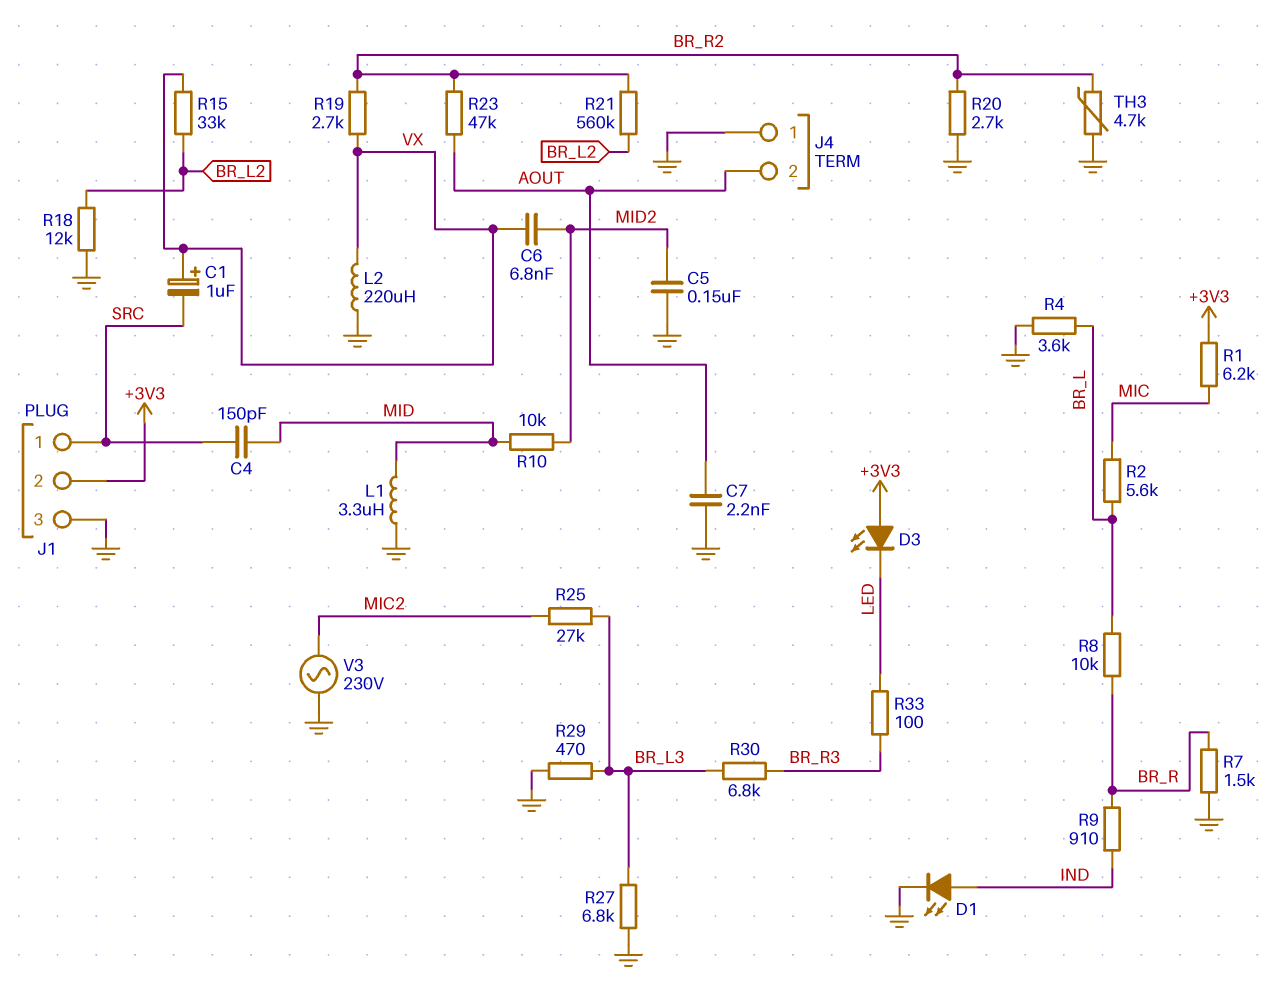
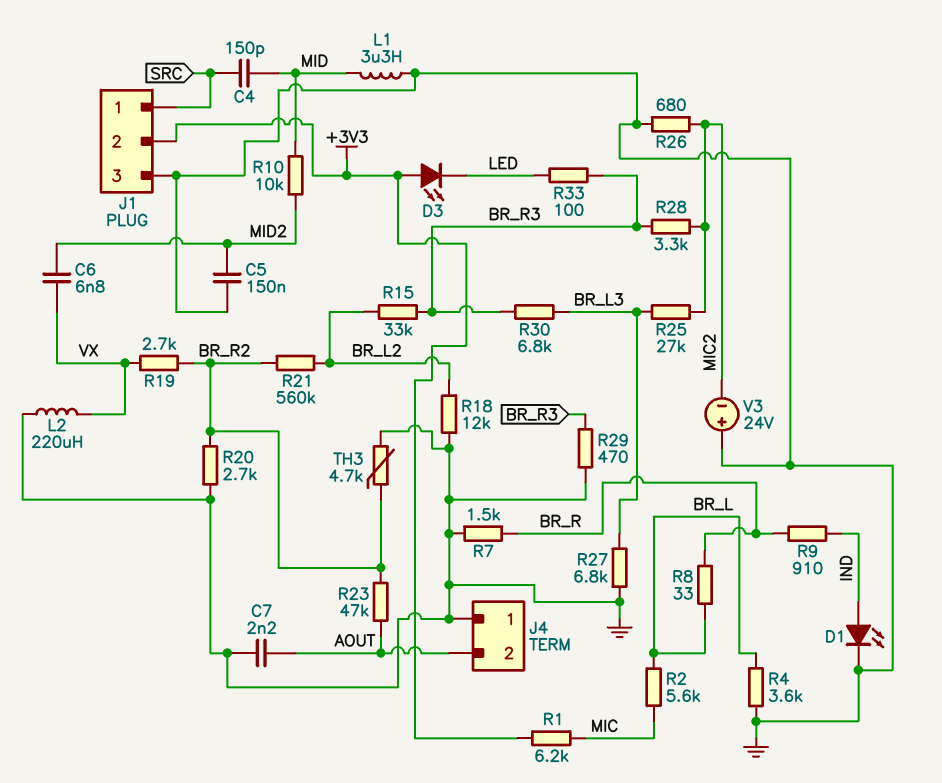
C1: 1uF (plus VX, minus SRC) -> none
R8: 10k (BR_L, BR_R) -> 33 (BR_L, BR_R)
R15: 33k (BR_L2, VX) -> 33k (BR_L2, BR_R3)
R26: none -> 680 (GND, MIC2)
R28: none -> 3.3k (BR_R3, MIC2)
R29: 470 (BR_L3, GND) -> 470 (BR_R3, GND)
V3: AC 230V (GND, MIC2) -> 24V (plus GND, minus MIC2)

